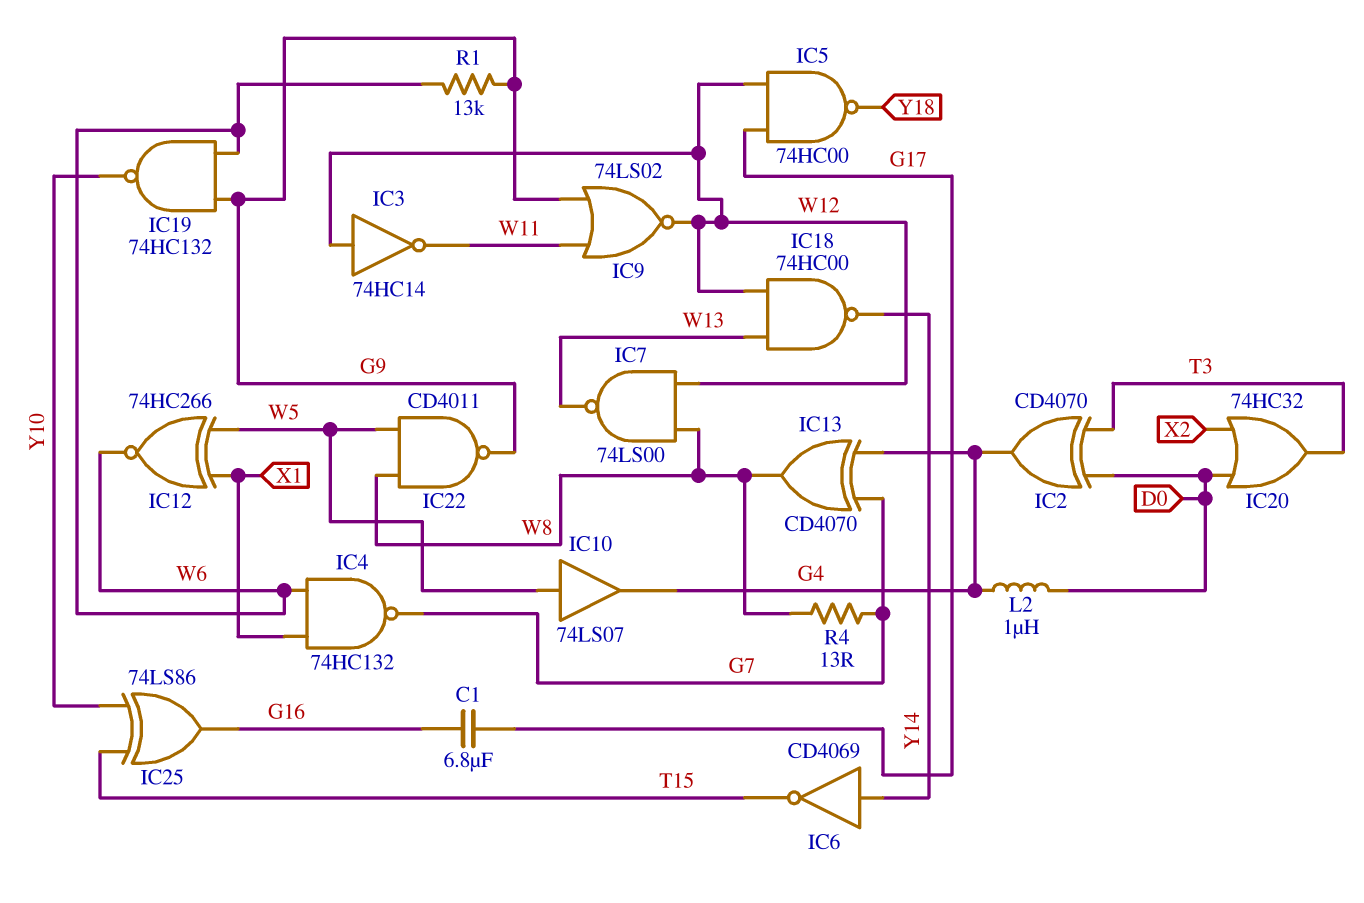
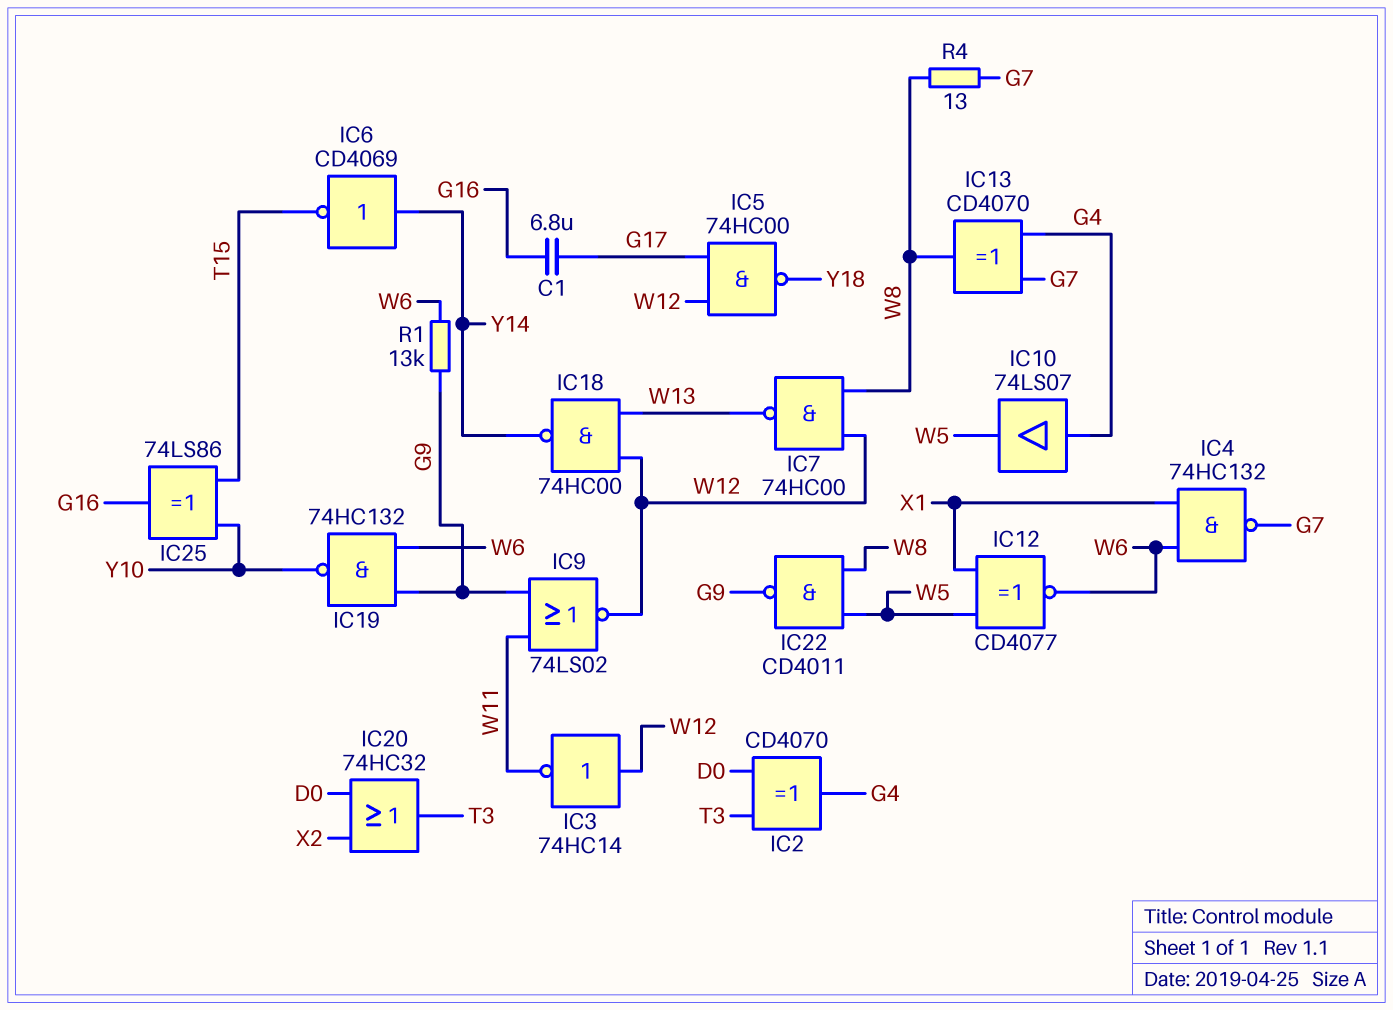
IC7: NAND 74LS00 (in W8, in W12, out W13) -> NAND 74HC00 (in W8, in W12, out W13)
IC10: buffer 74LS07 (in W5, out G4) -> buffer 74LS07 (in G4, out W5)
IC12: XNOR 74HC266 (in W5, in X1, out W6) -> XNOR CD4077 (in W5, in X1, out W6)
L2: 1uH (D0, G4) -> none

